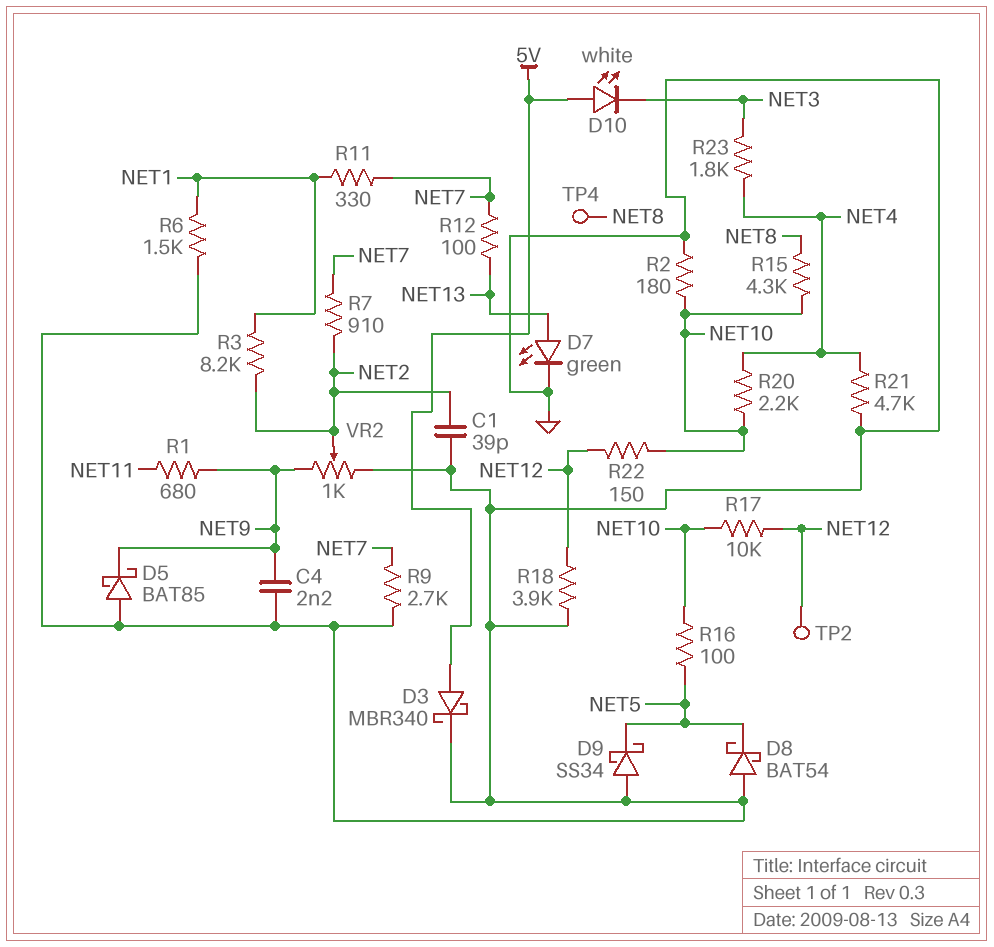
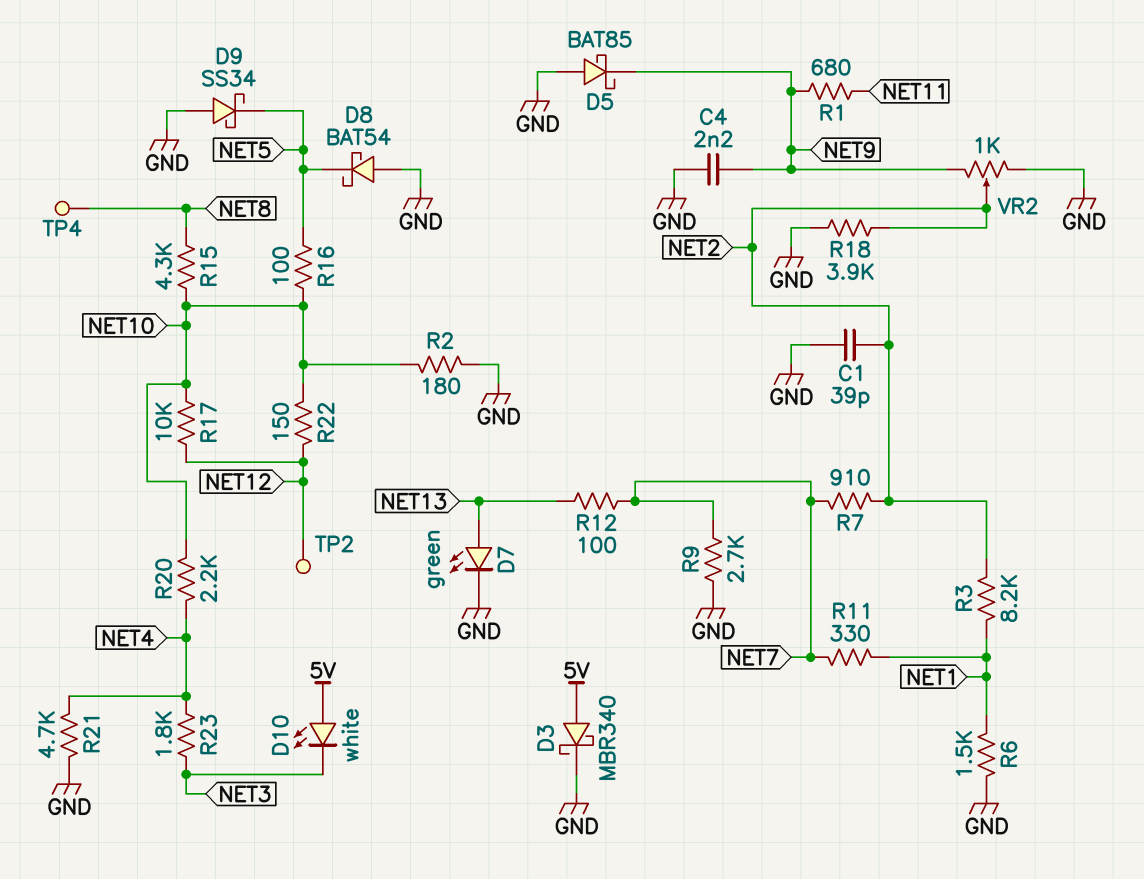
R18: 3.9k (GND, NET12) -> 3.9k (GND, NET2)

